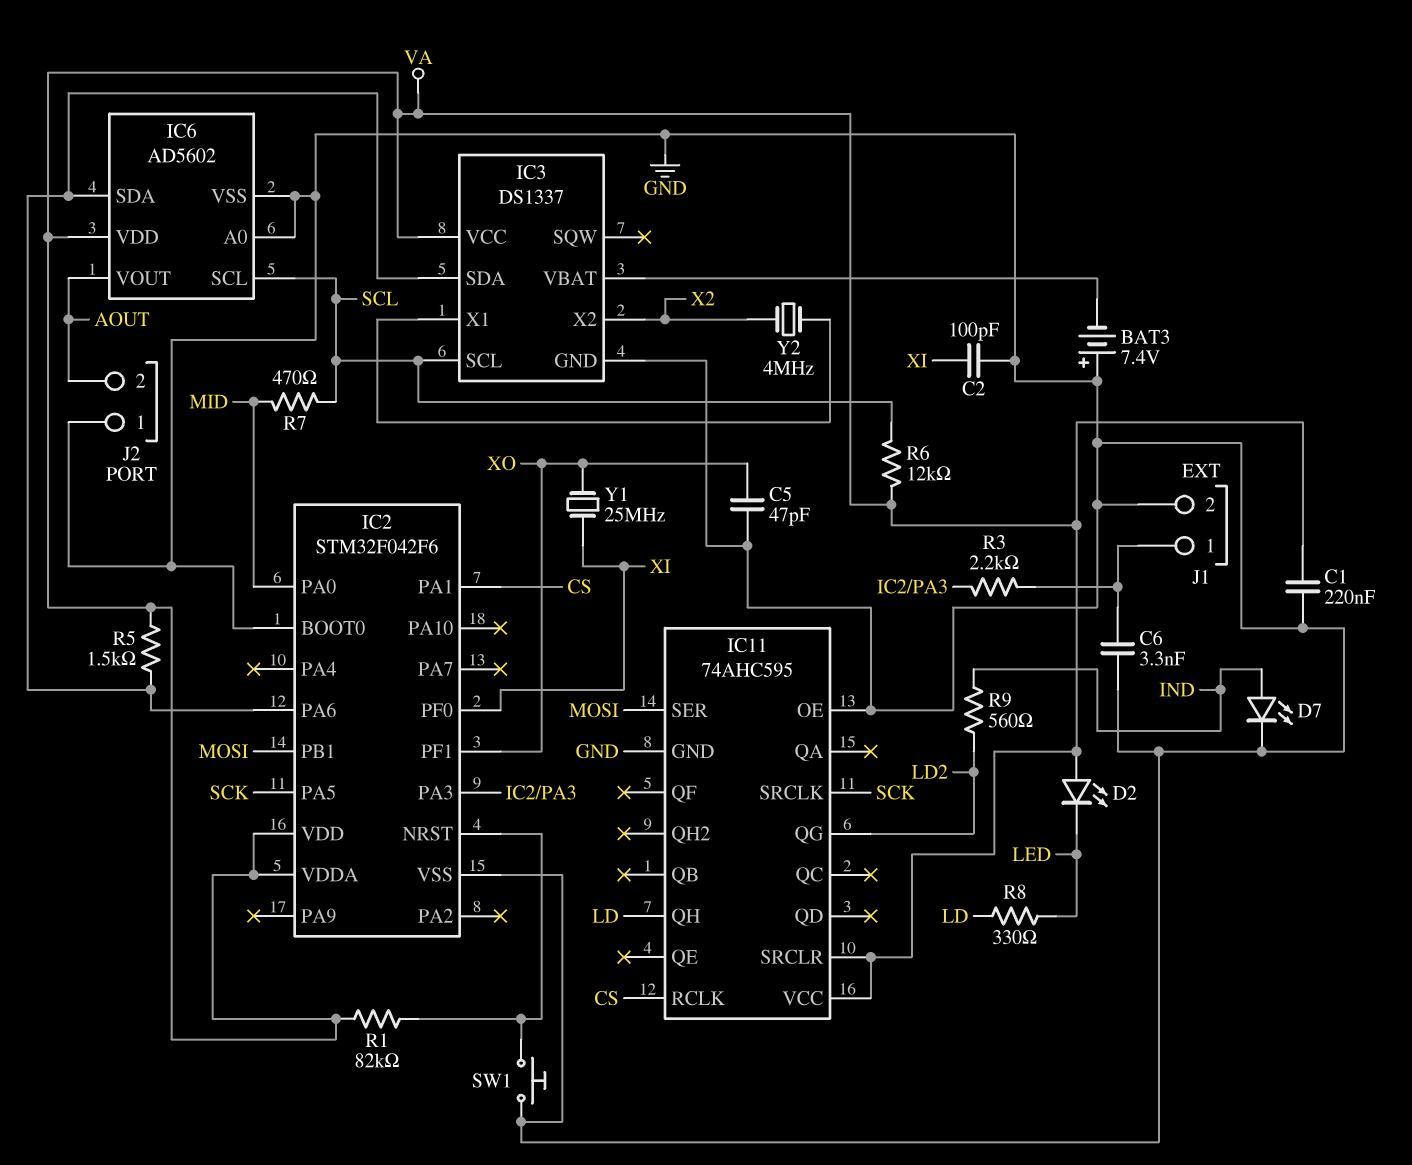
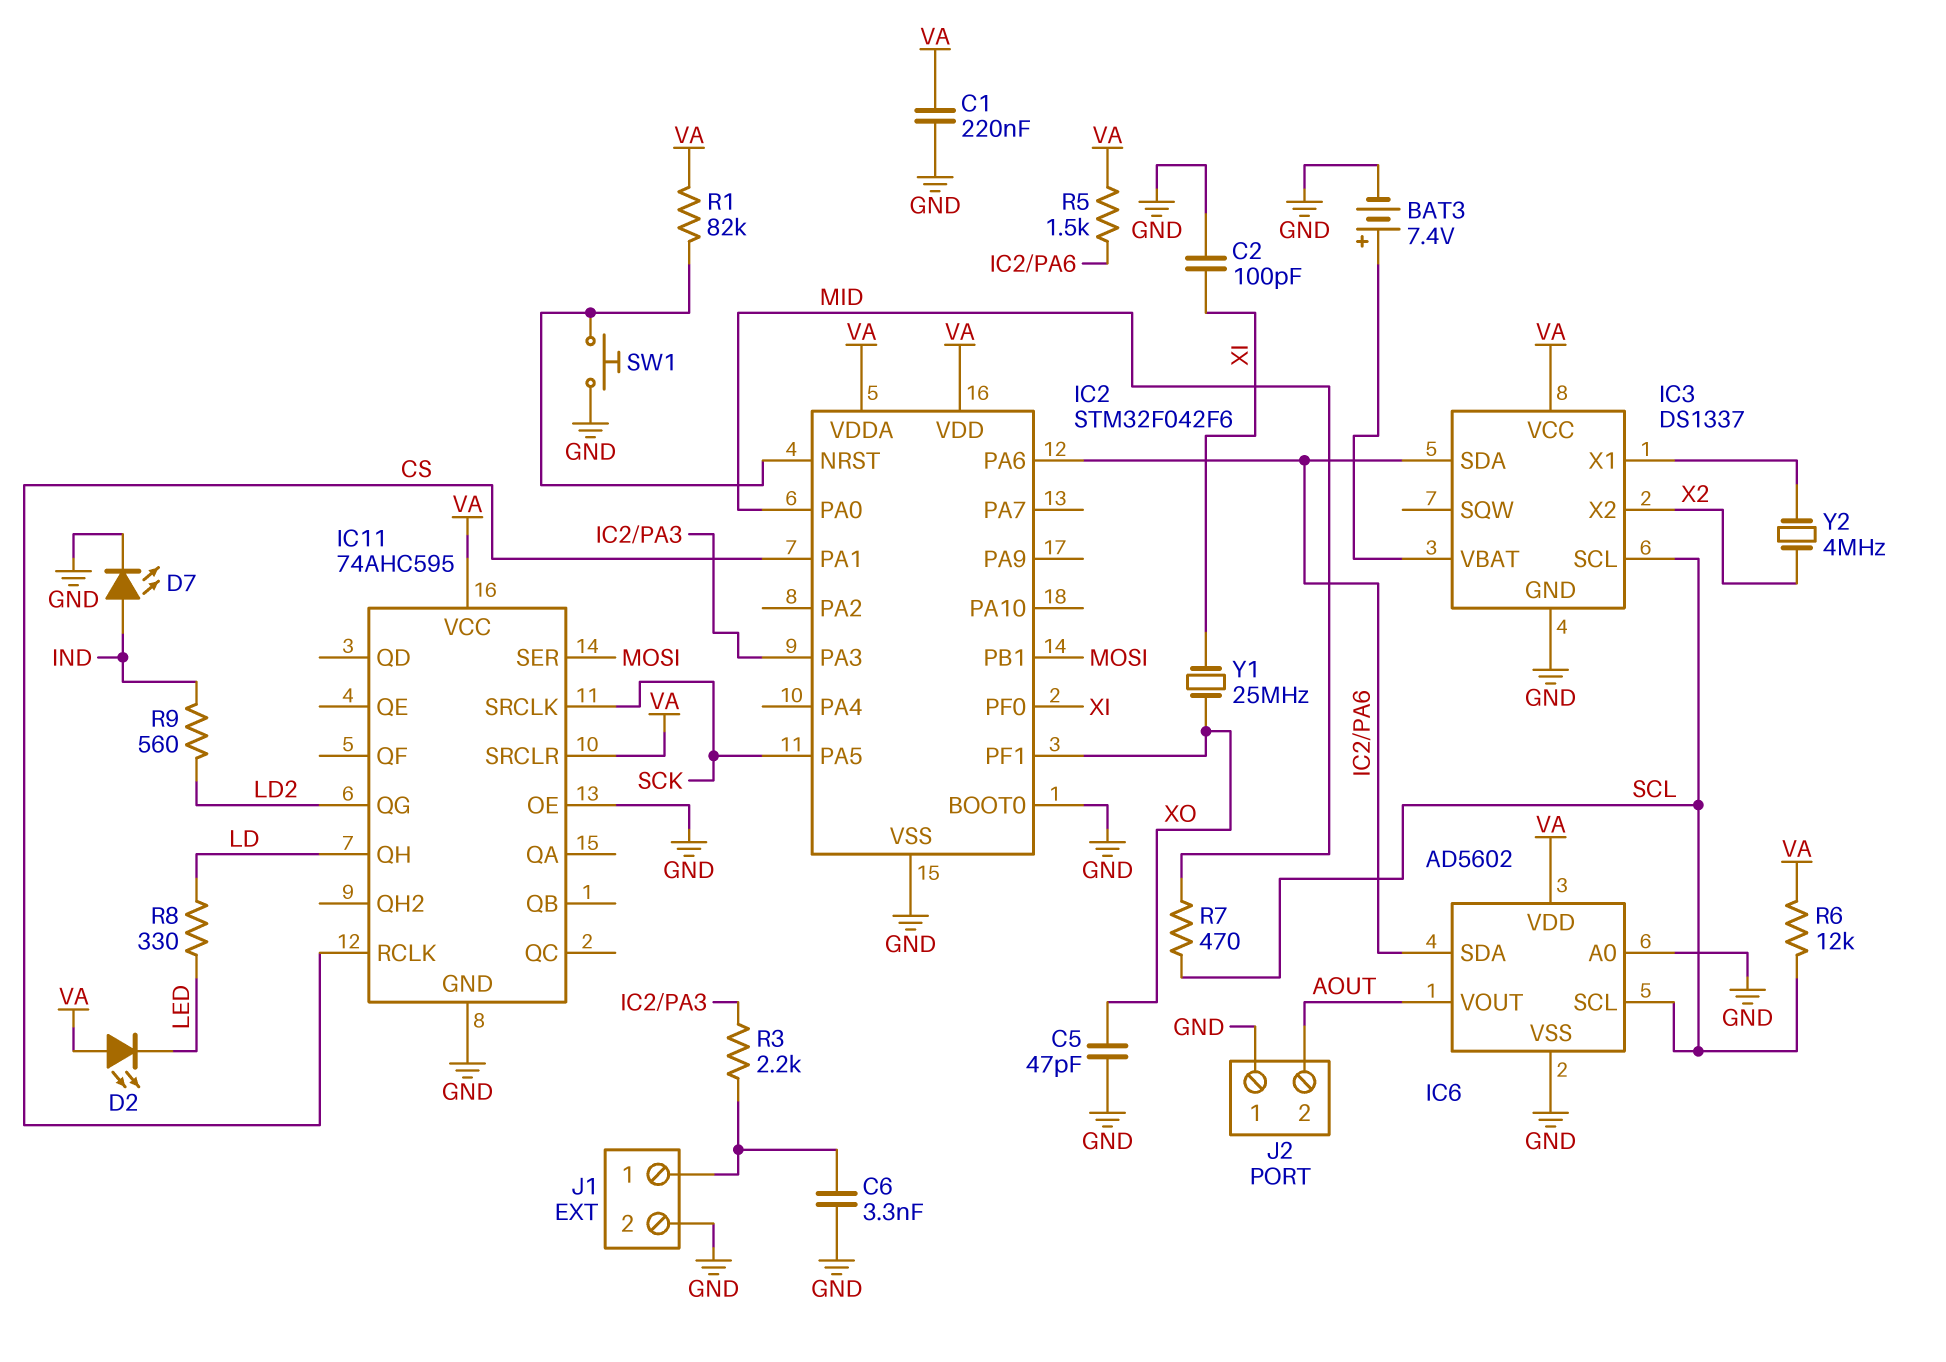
BAT3: 7.4V (plus GND, minus IC3/VBAT) -> 7.4V (plus IC3/VBAT, minus GND)

